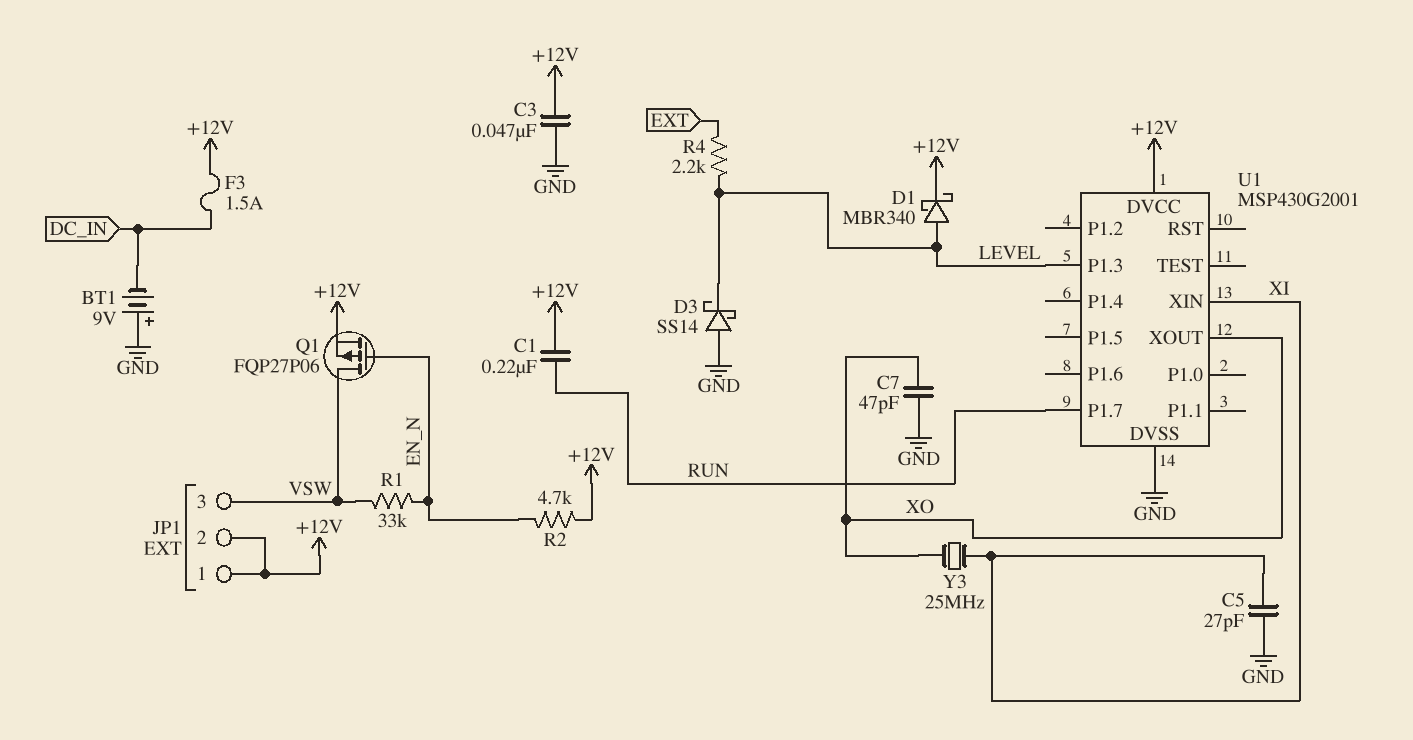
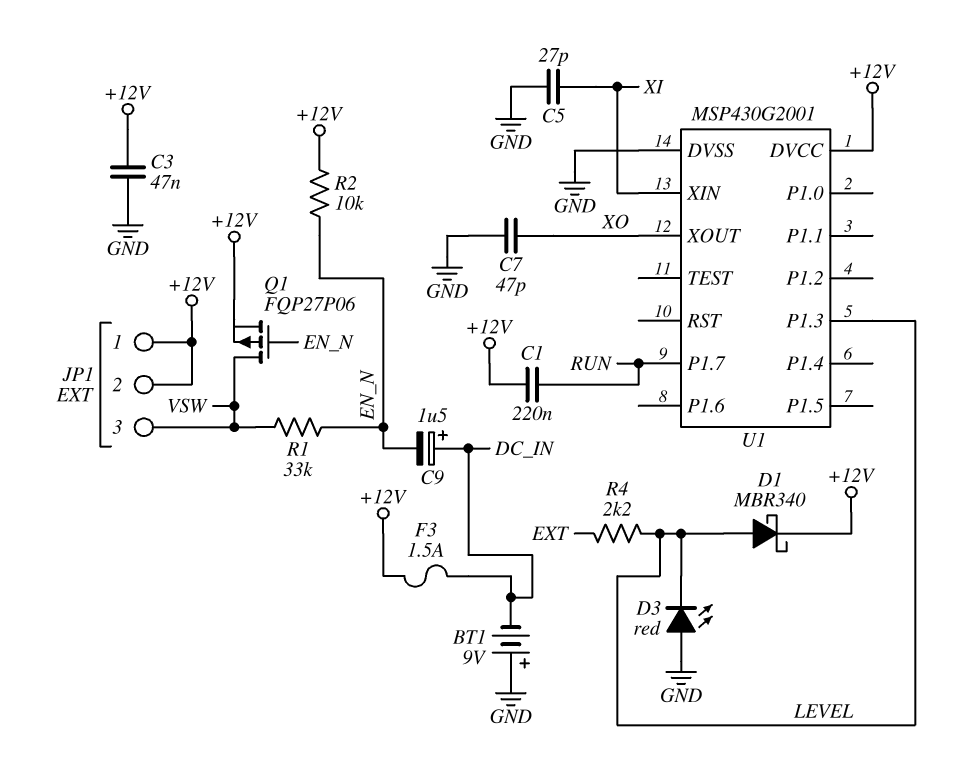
C9: none -> 1.5uF (plus DC_IN, minus EN_N)
D3: schottky SS14 (A GND, K LEVEL) -> LED red (A GND, K LEVEL)
R2: 4.7k (+12V, EN_N) -> 10k (+12V, EN_N)
Y3: 25MHz (XI, XO) -> none

